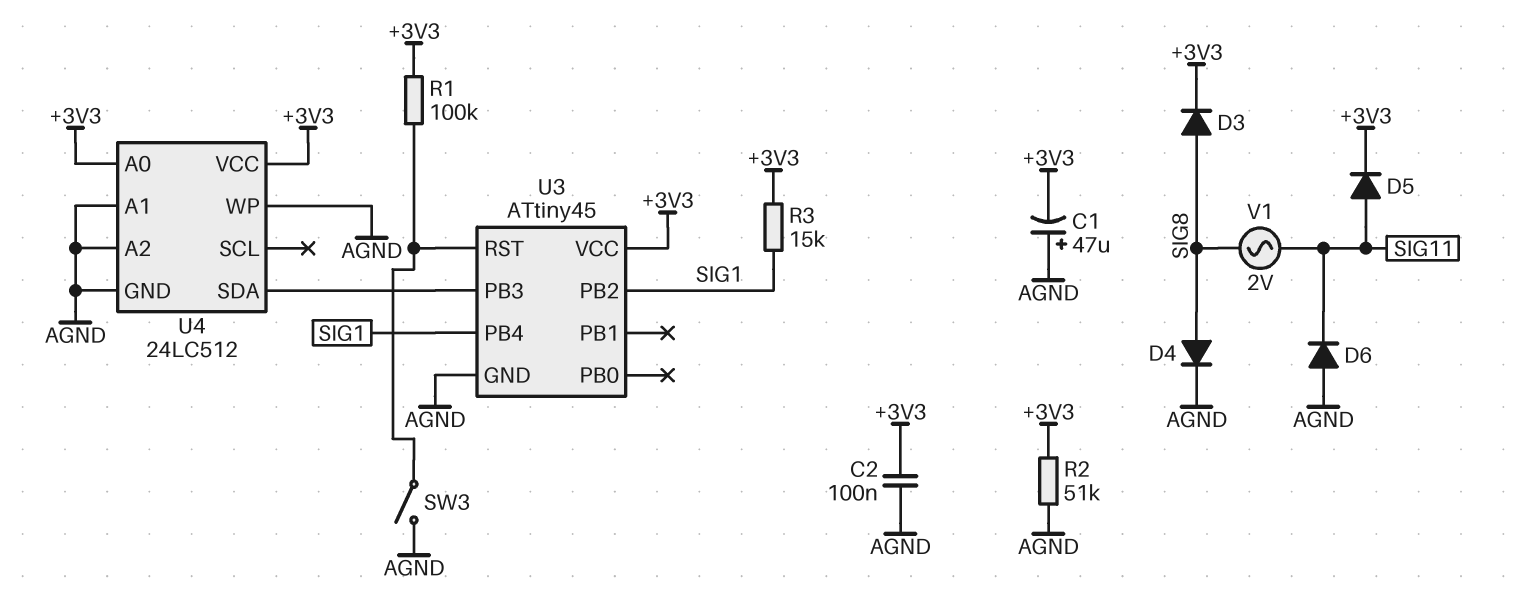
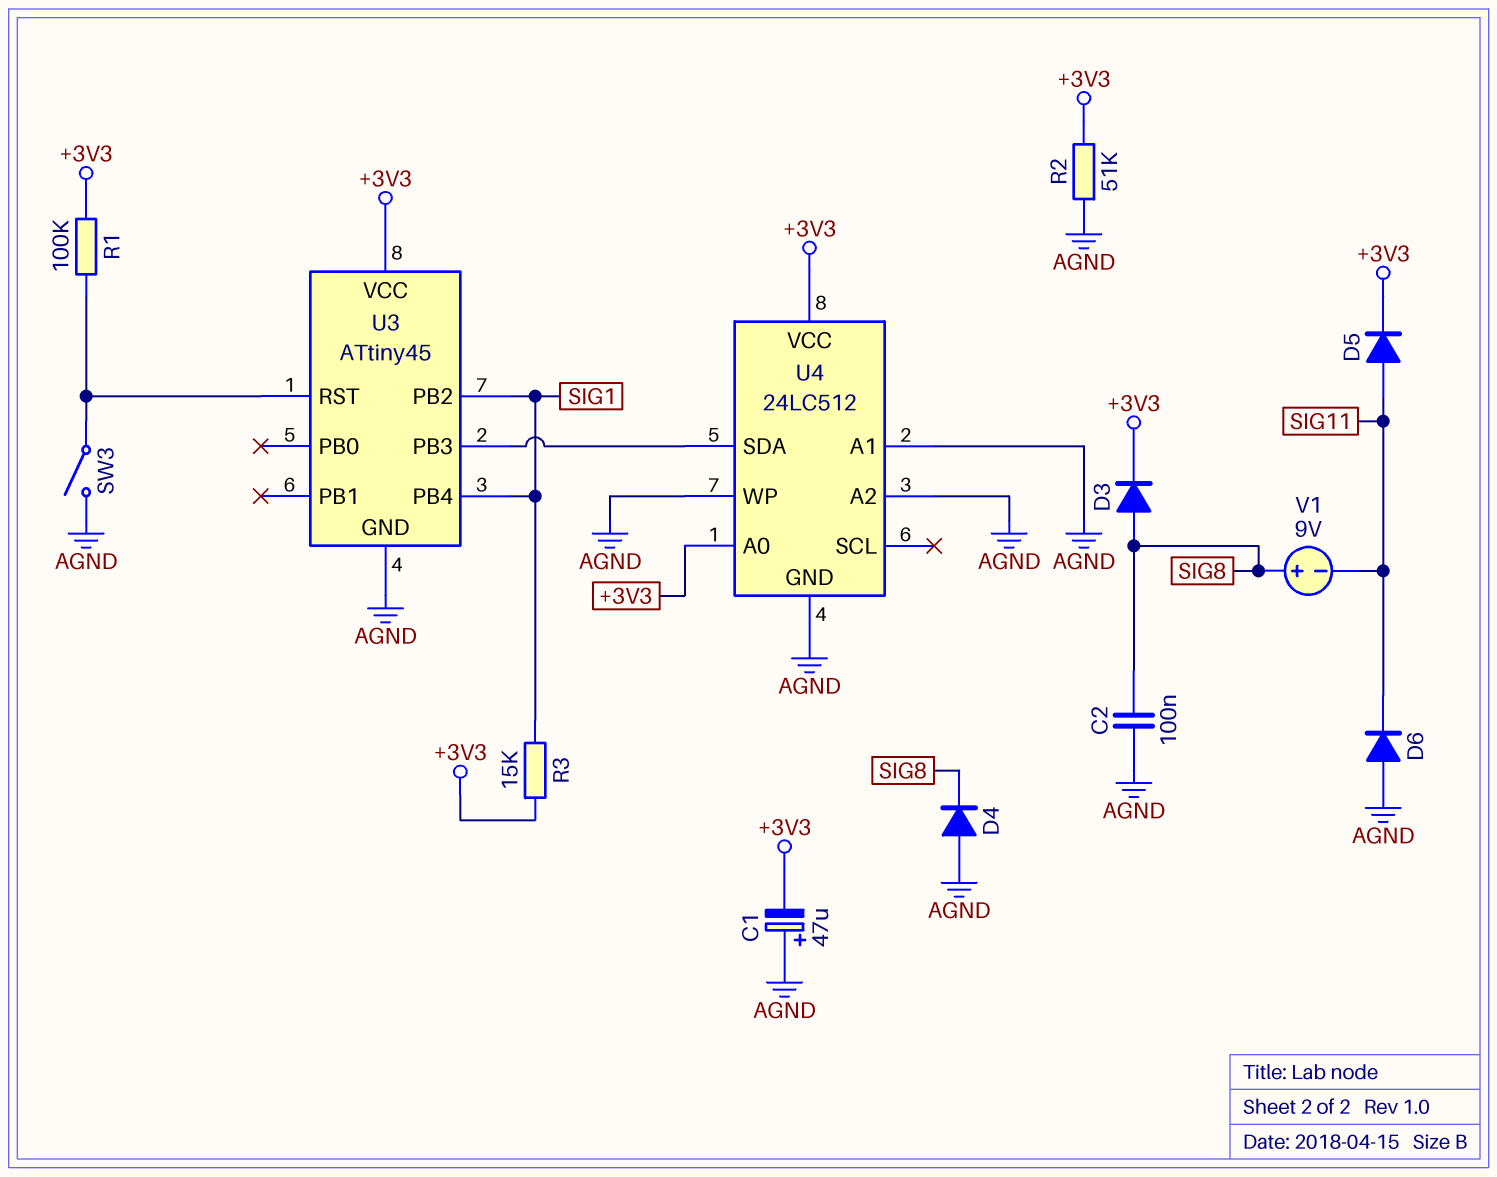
C2: 100nF (+3V3, AGND) -> 100nF (AGND, SIG8)
D4: diode (A SIG8, K AGND) -> diode (A AGND, K SIG8)
V1: AC 2V (SIG8, SIG11) -> 9V (plus SIG8, minus SIG11)

